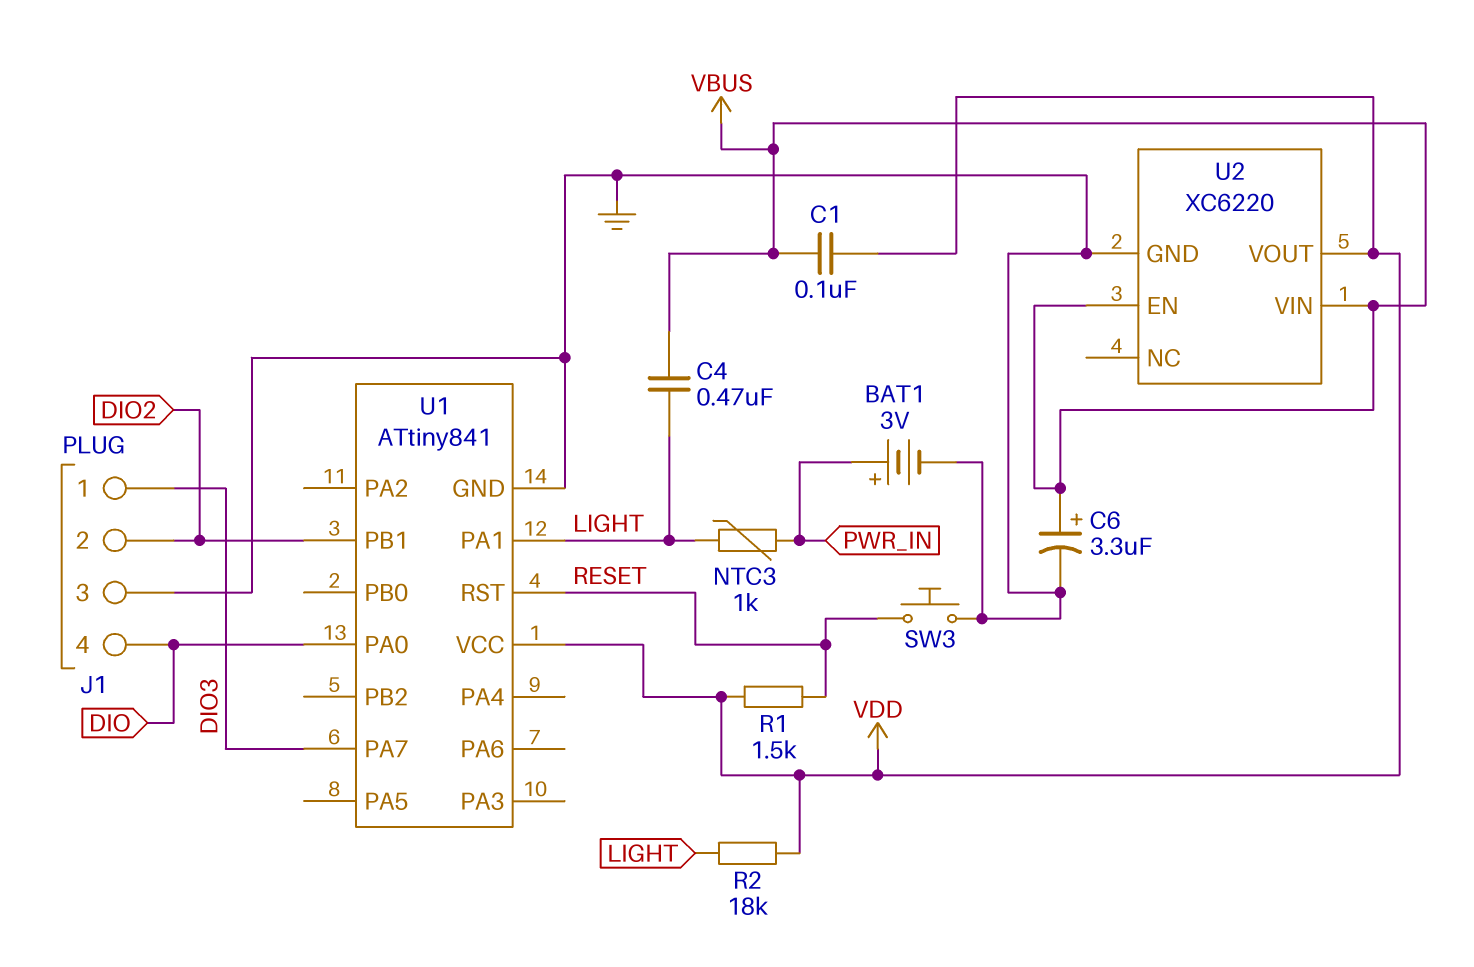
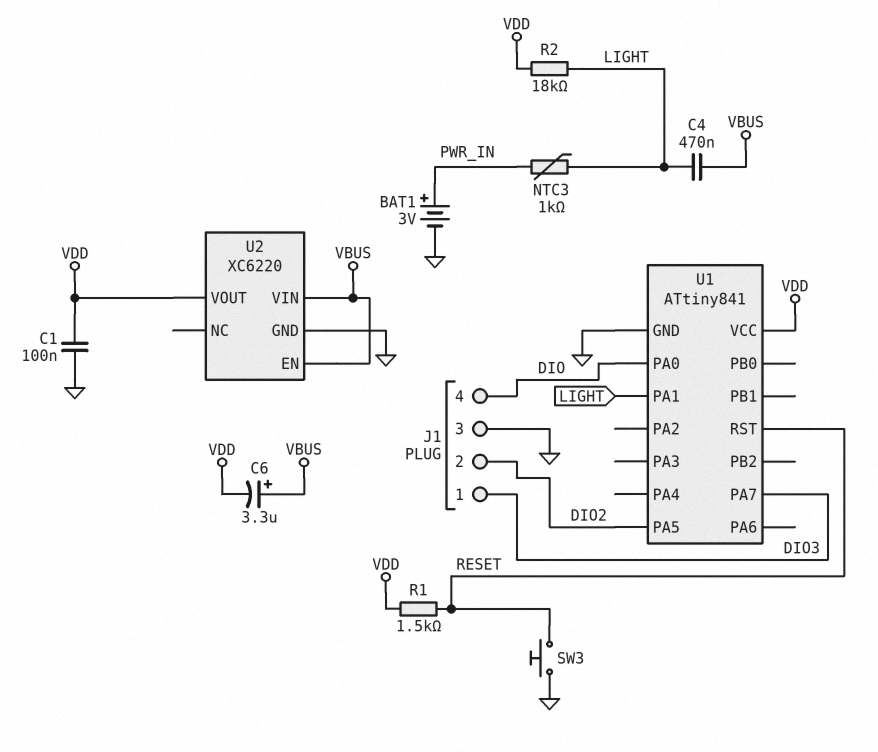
C1: 100nF (VBUS, VDD) -> 100nF (GND, VDD)
C6: 3.3uF (plus VBUS, minus GND) -> 3.3uF (plus VBUS, minus VDD)
U1 pin PA5: none -> DIO2
U1 pin PB1: DIO2 -> none

